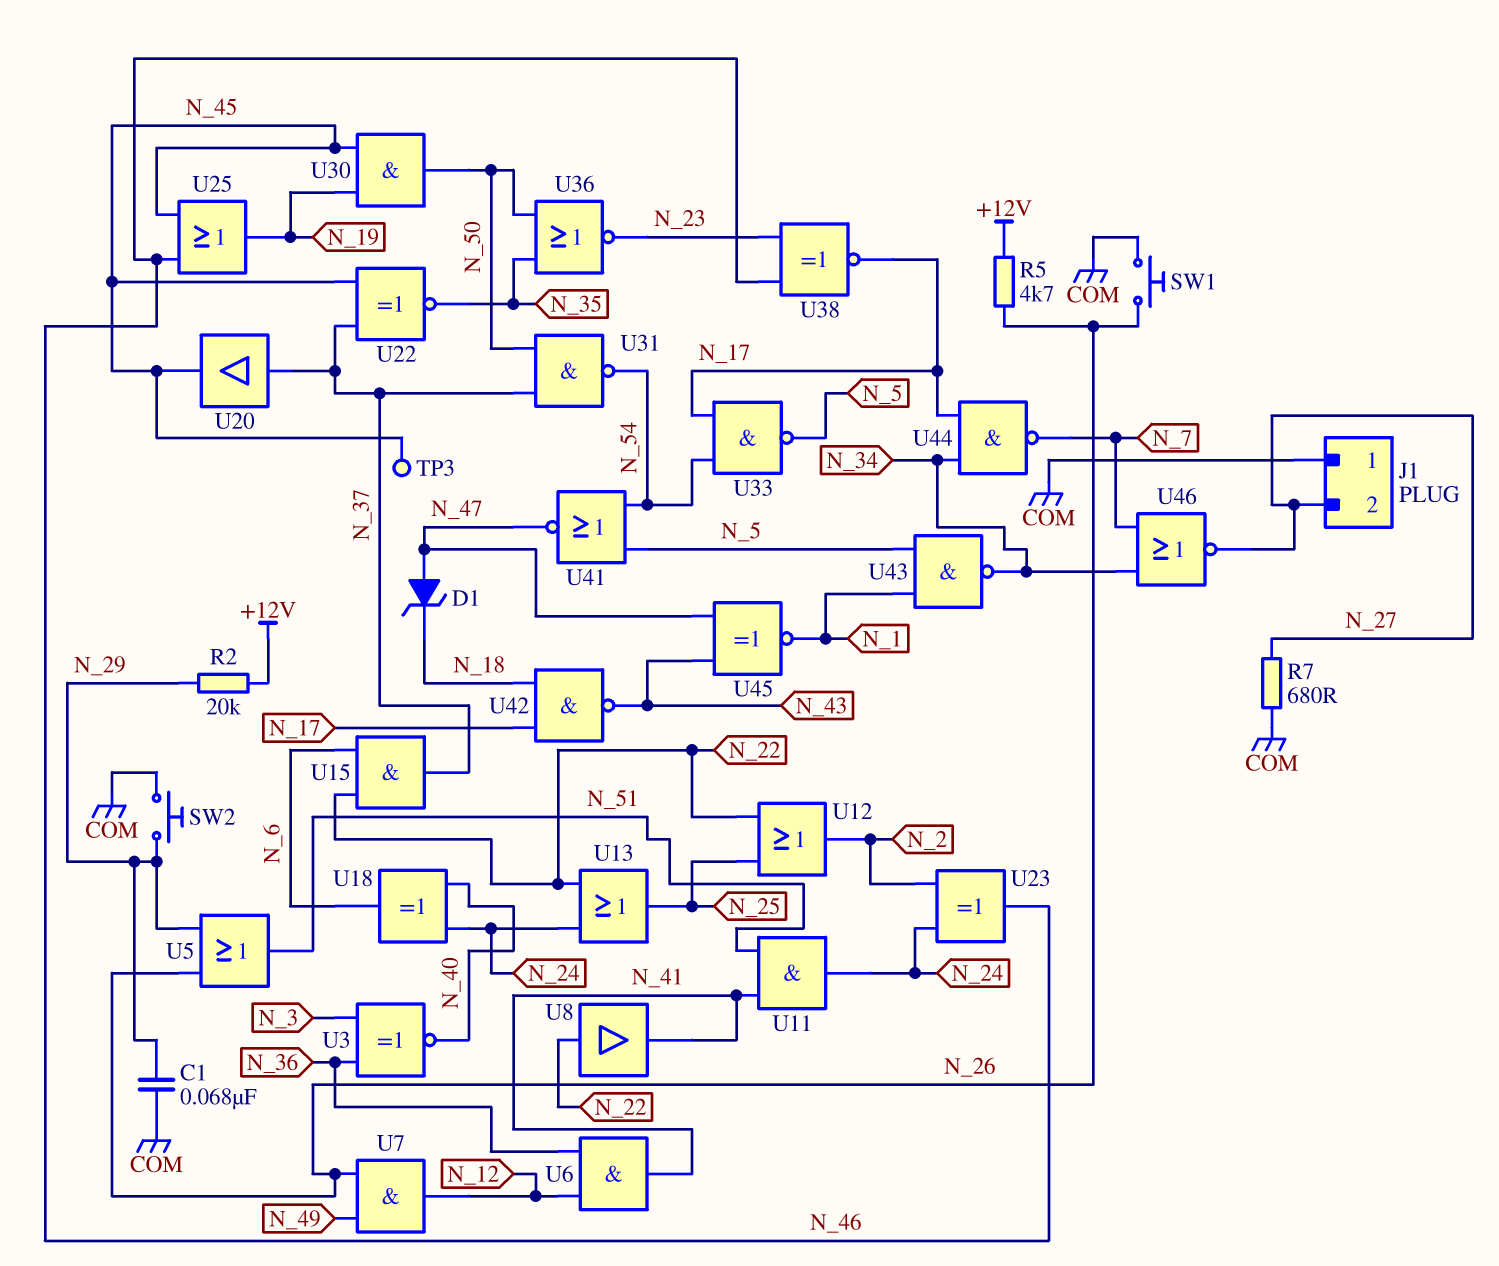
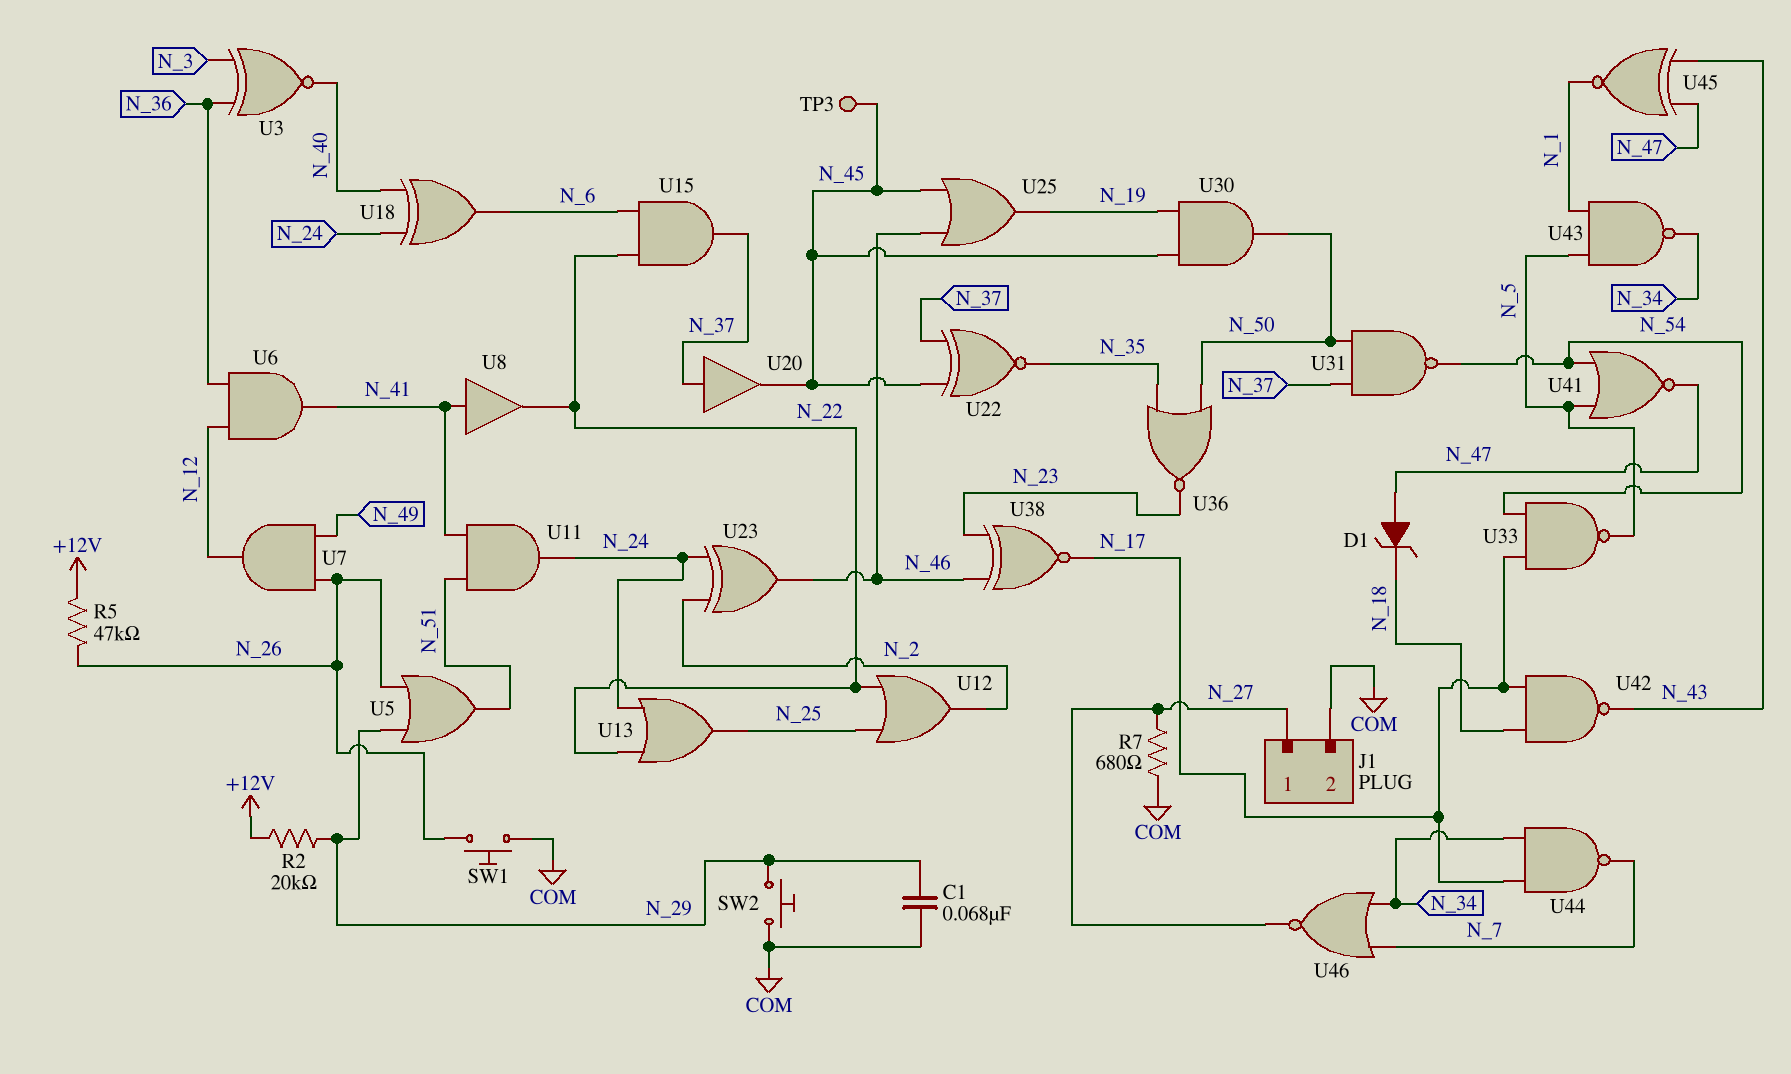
J1 pin 1: COM -> N_27
J1 pin 2: N_27 -> COM
R5: 4.7k (+12V, N_26) -> 47k (+12V, N_26)
U8: buffer (in N_22, out N_41) -> buffer (in N_41, out N_22)

